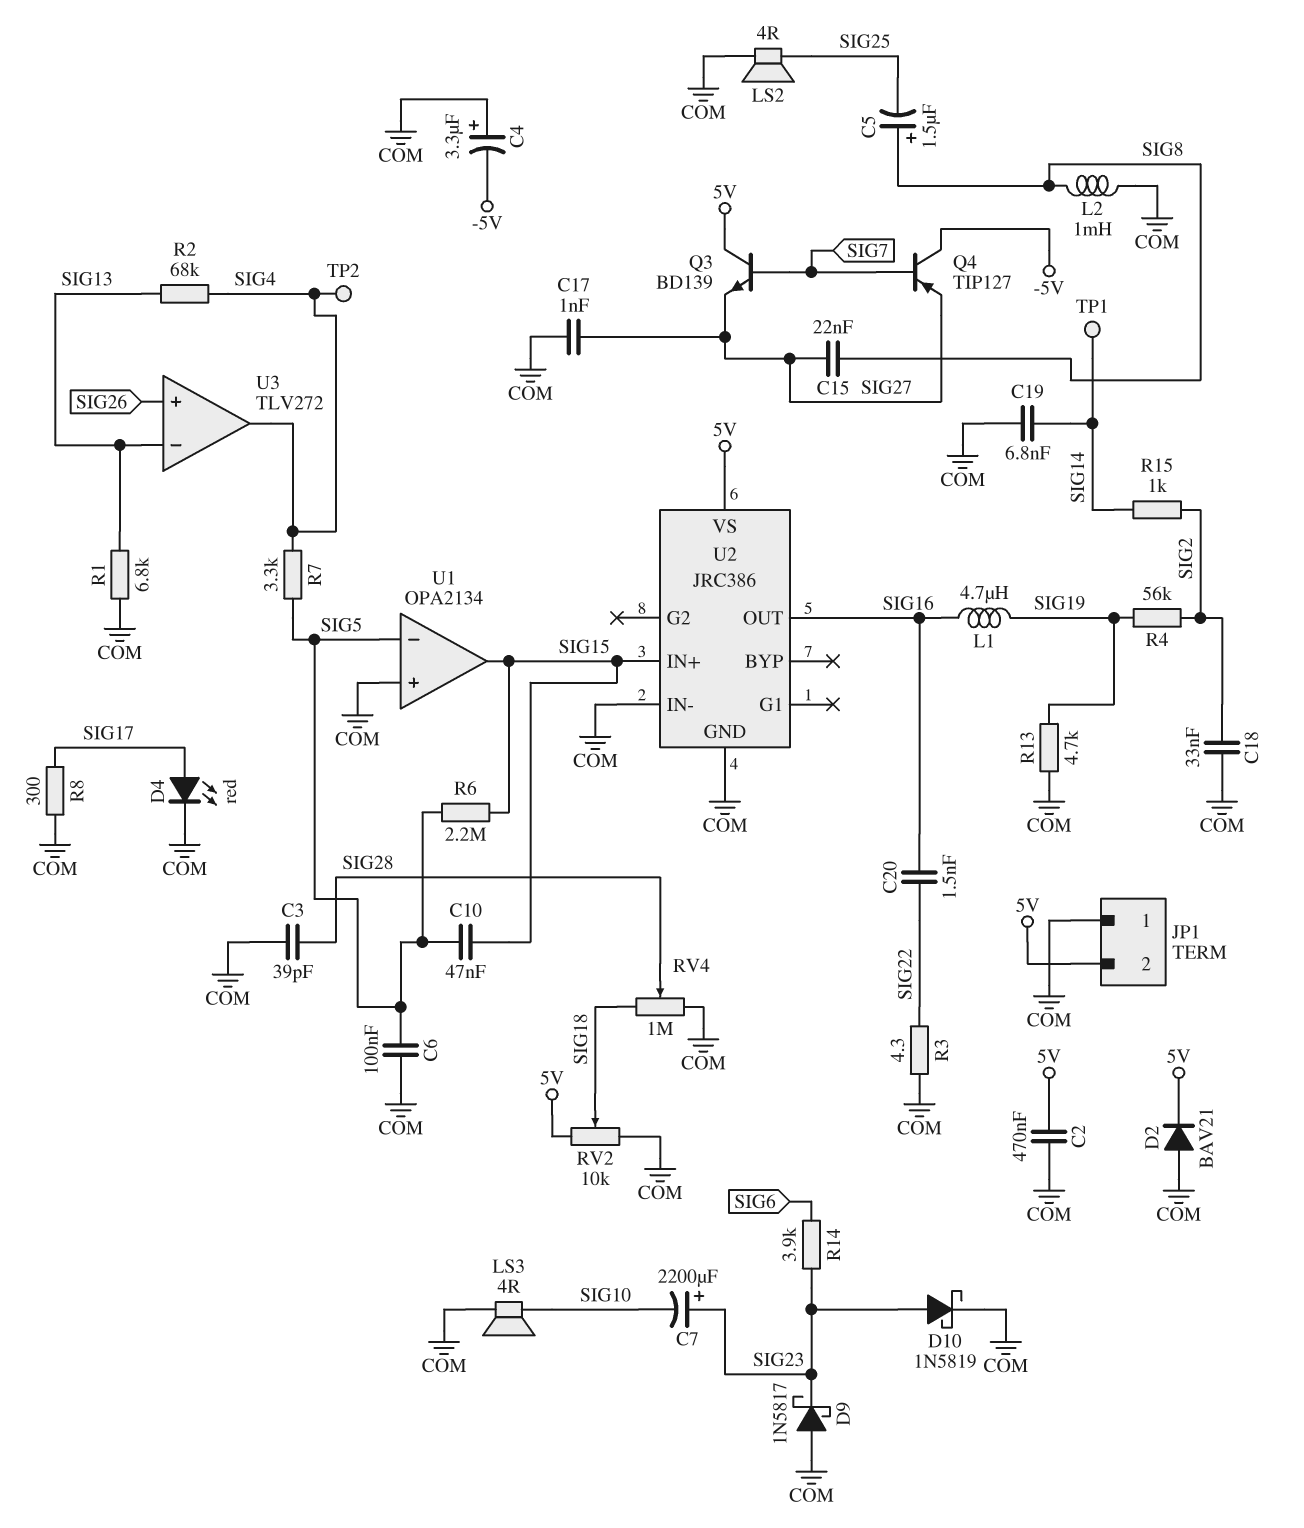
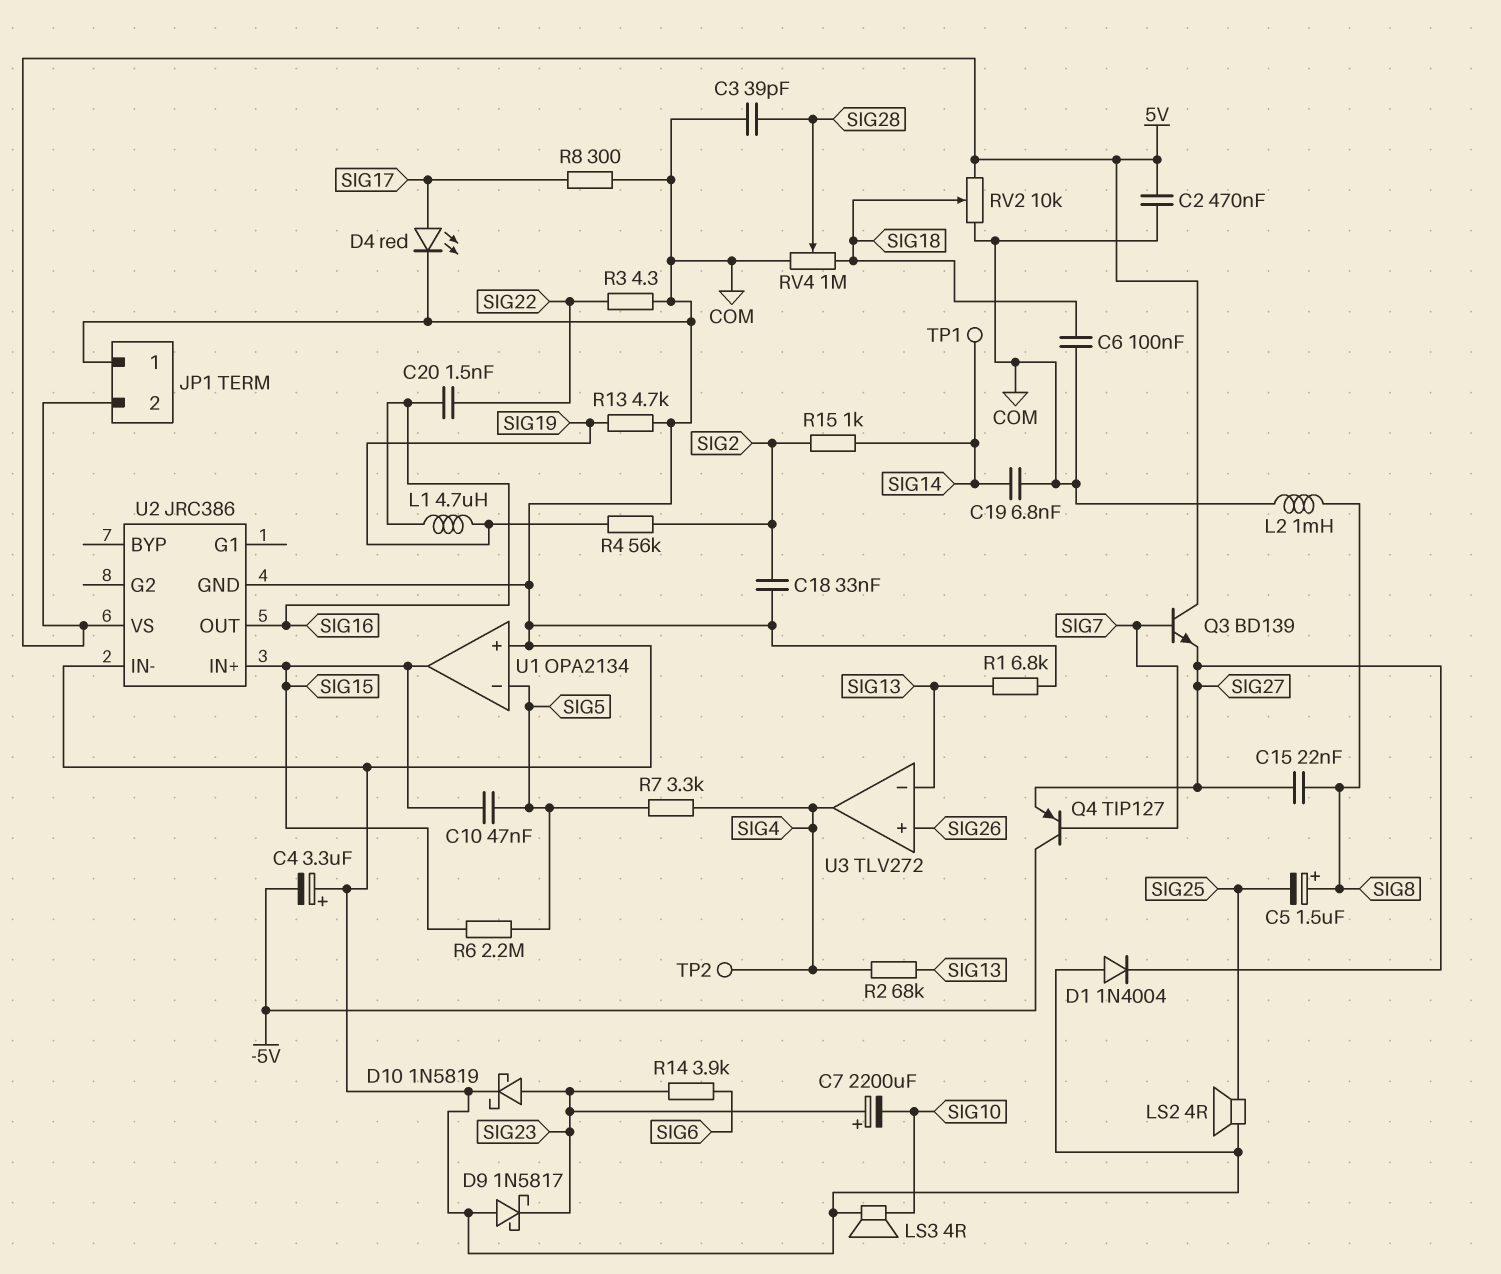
C6: 100nF (COM, SIG5) -> 100nF (COM, SIG18)
C17: 1nF (COM, SIG27) -> none
D1: none -> diode 1N4004 (A COM, K SIG27)
D2: diode BAV21 (A COM, K 5V) -> none

